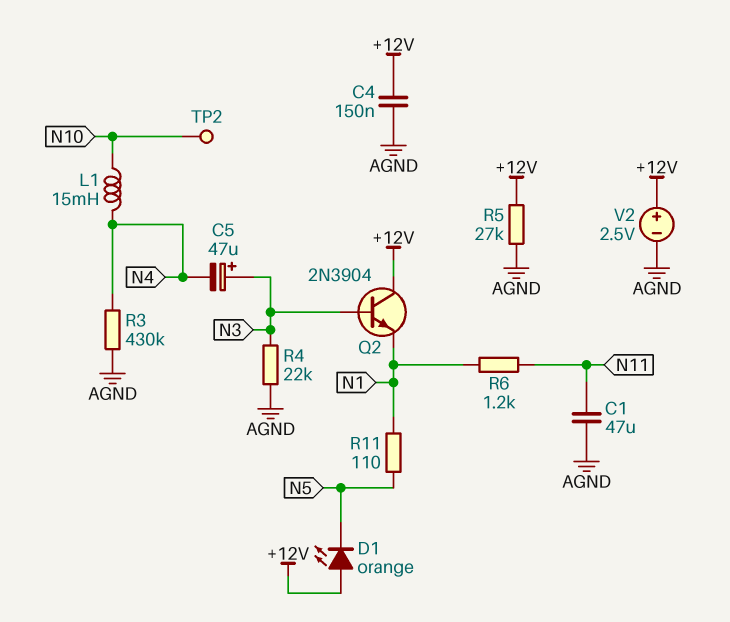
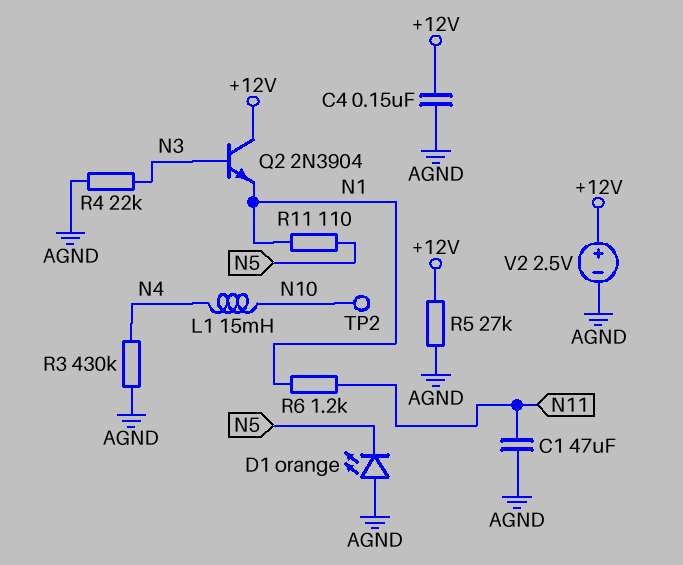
C5: 47uF (plus N3, minus N4) -> none
D1: LED orange (A +12V, K N5) -> LED orange (A AGND, K N5)

